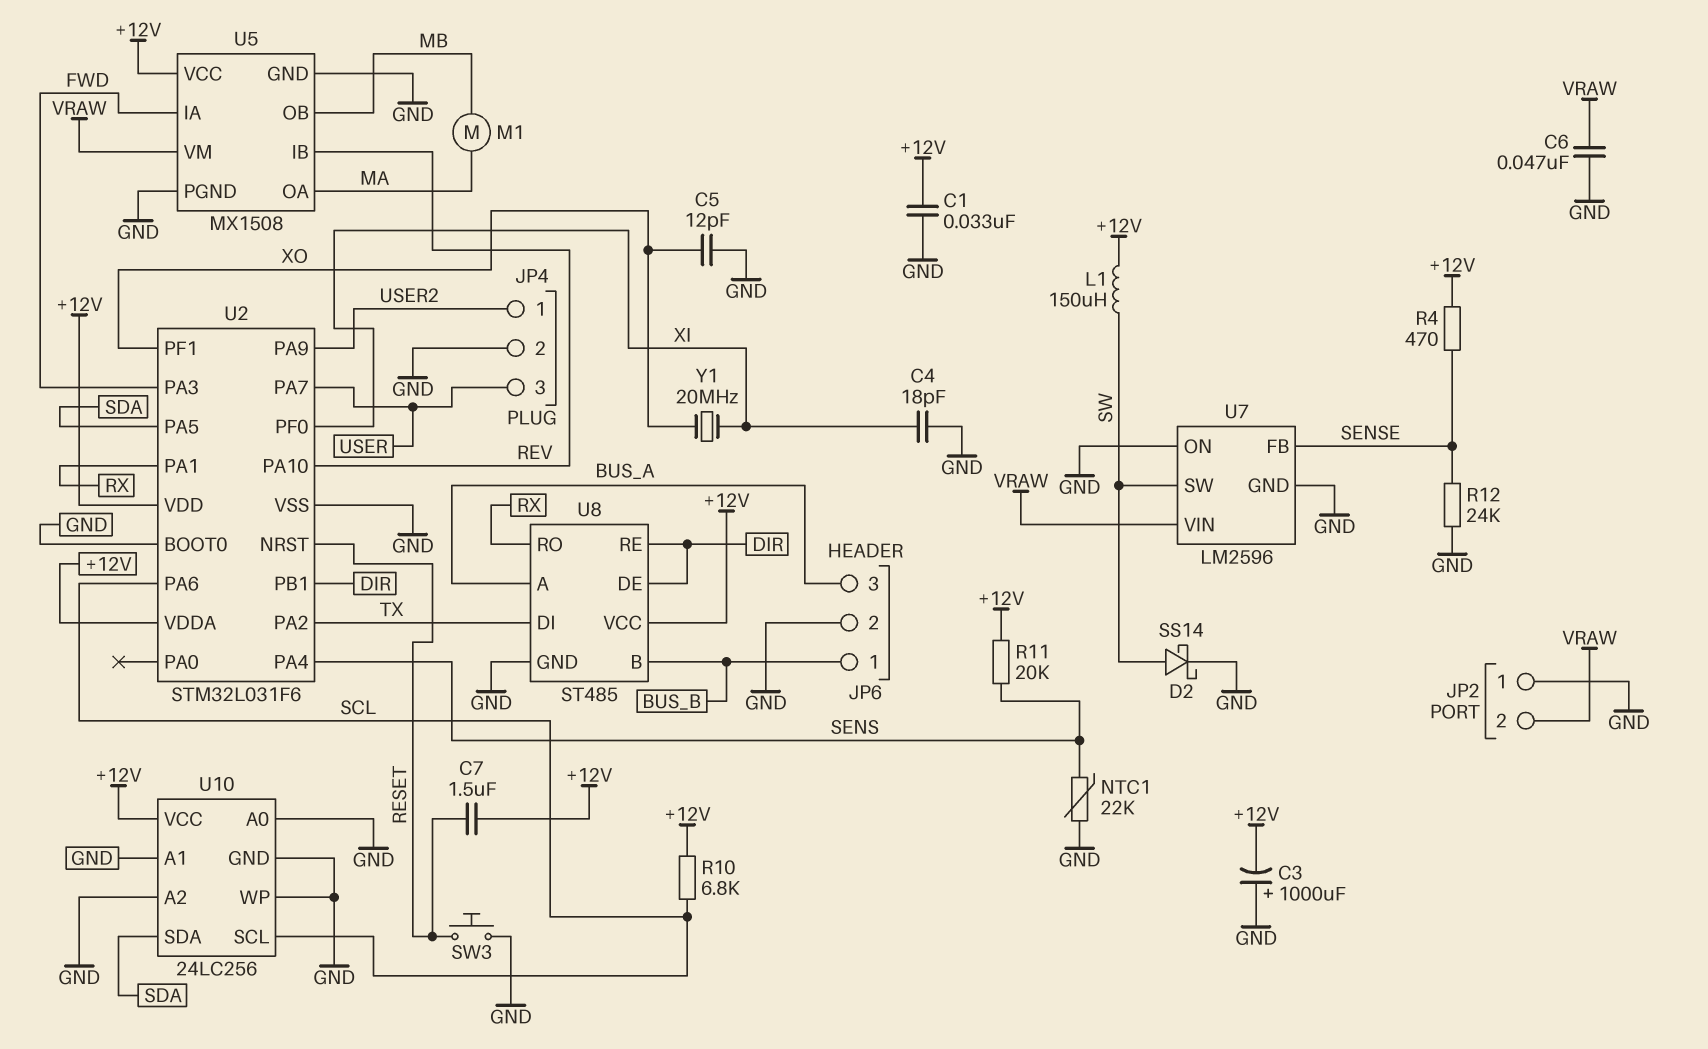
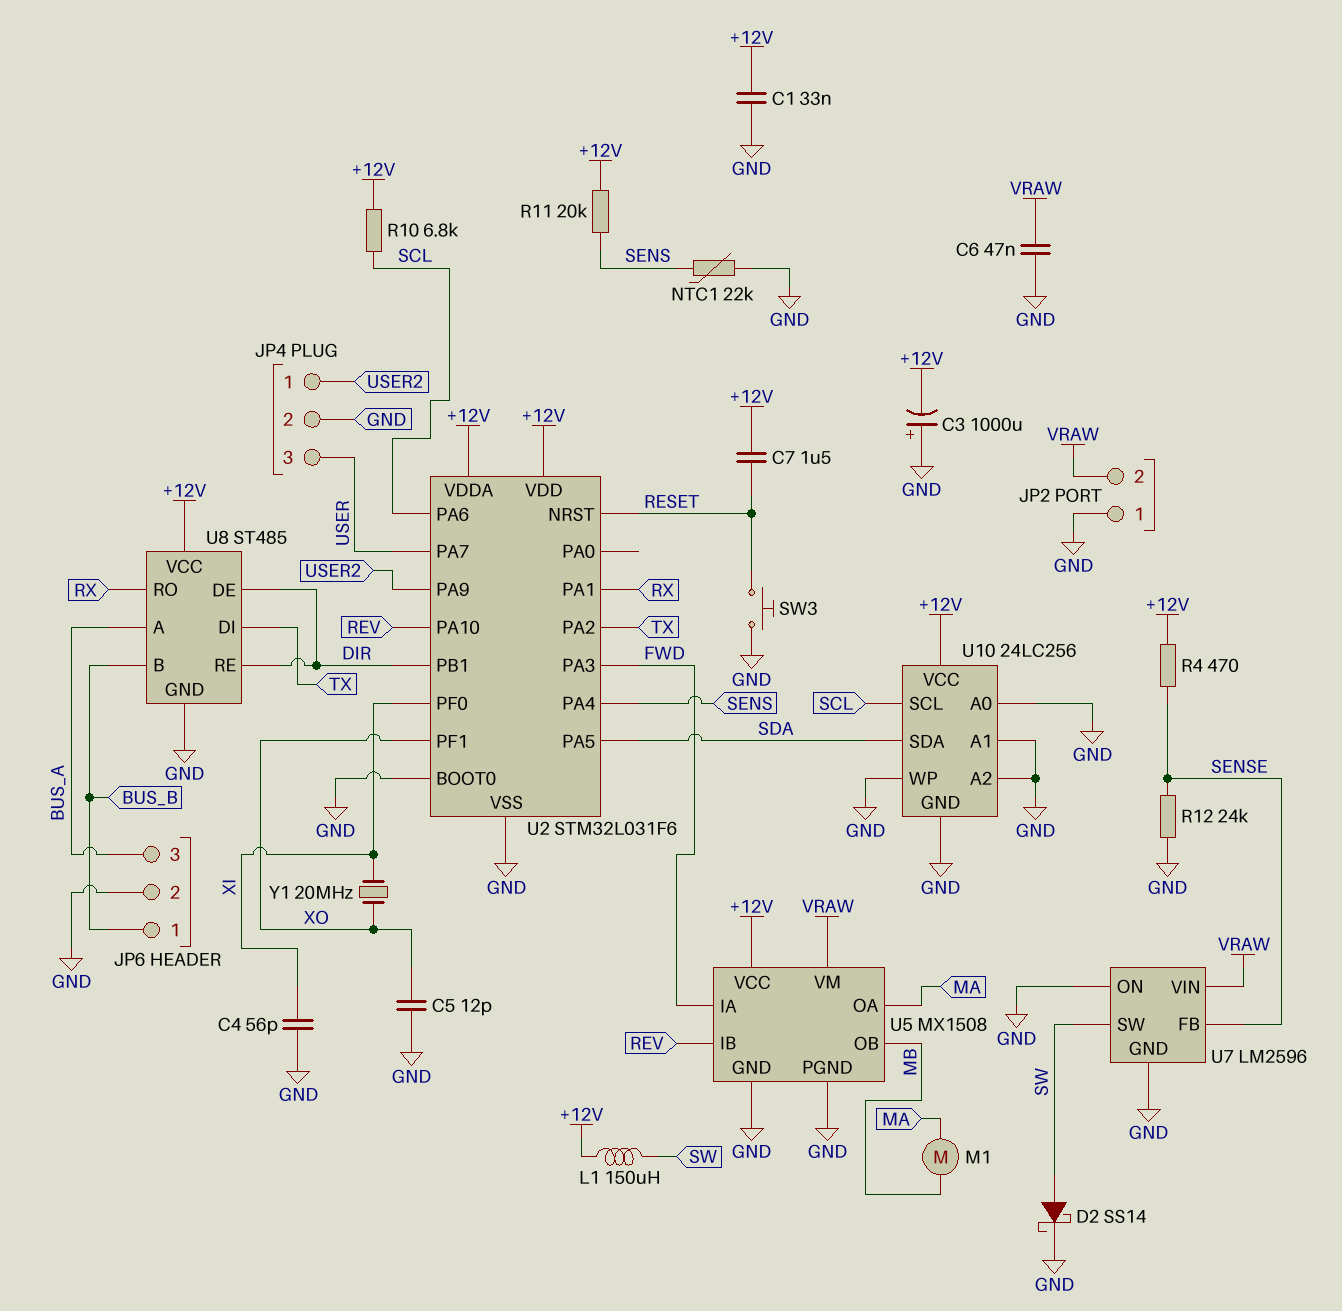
C4: 18pF (GND, XI) -> 56pF (GND, XI)

